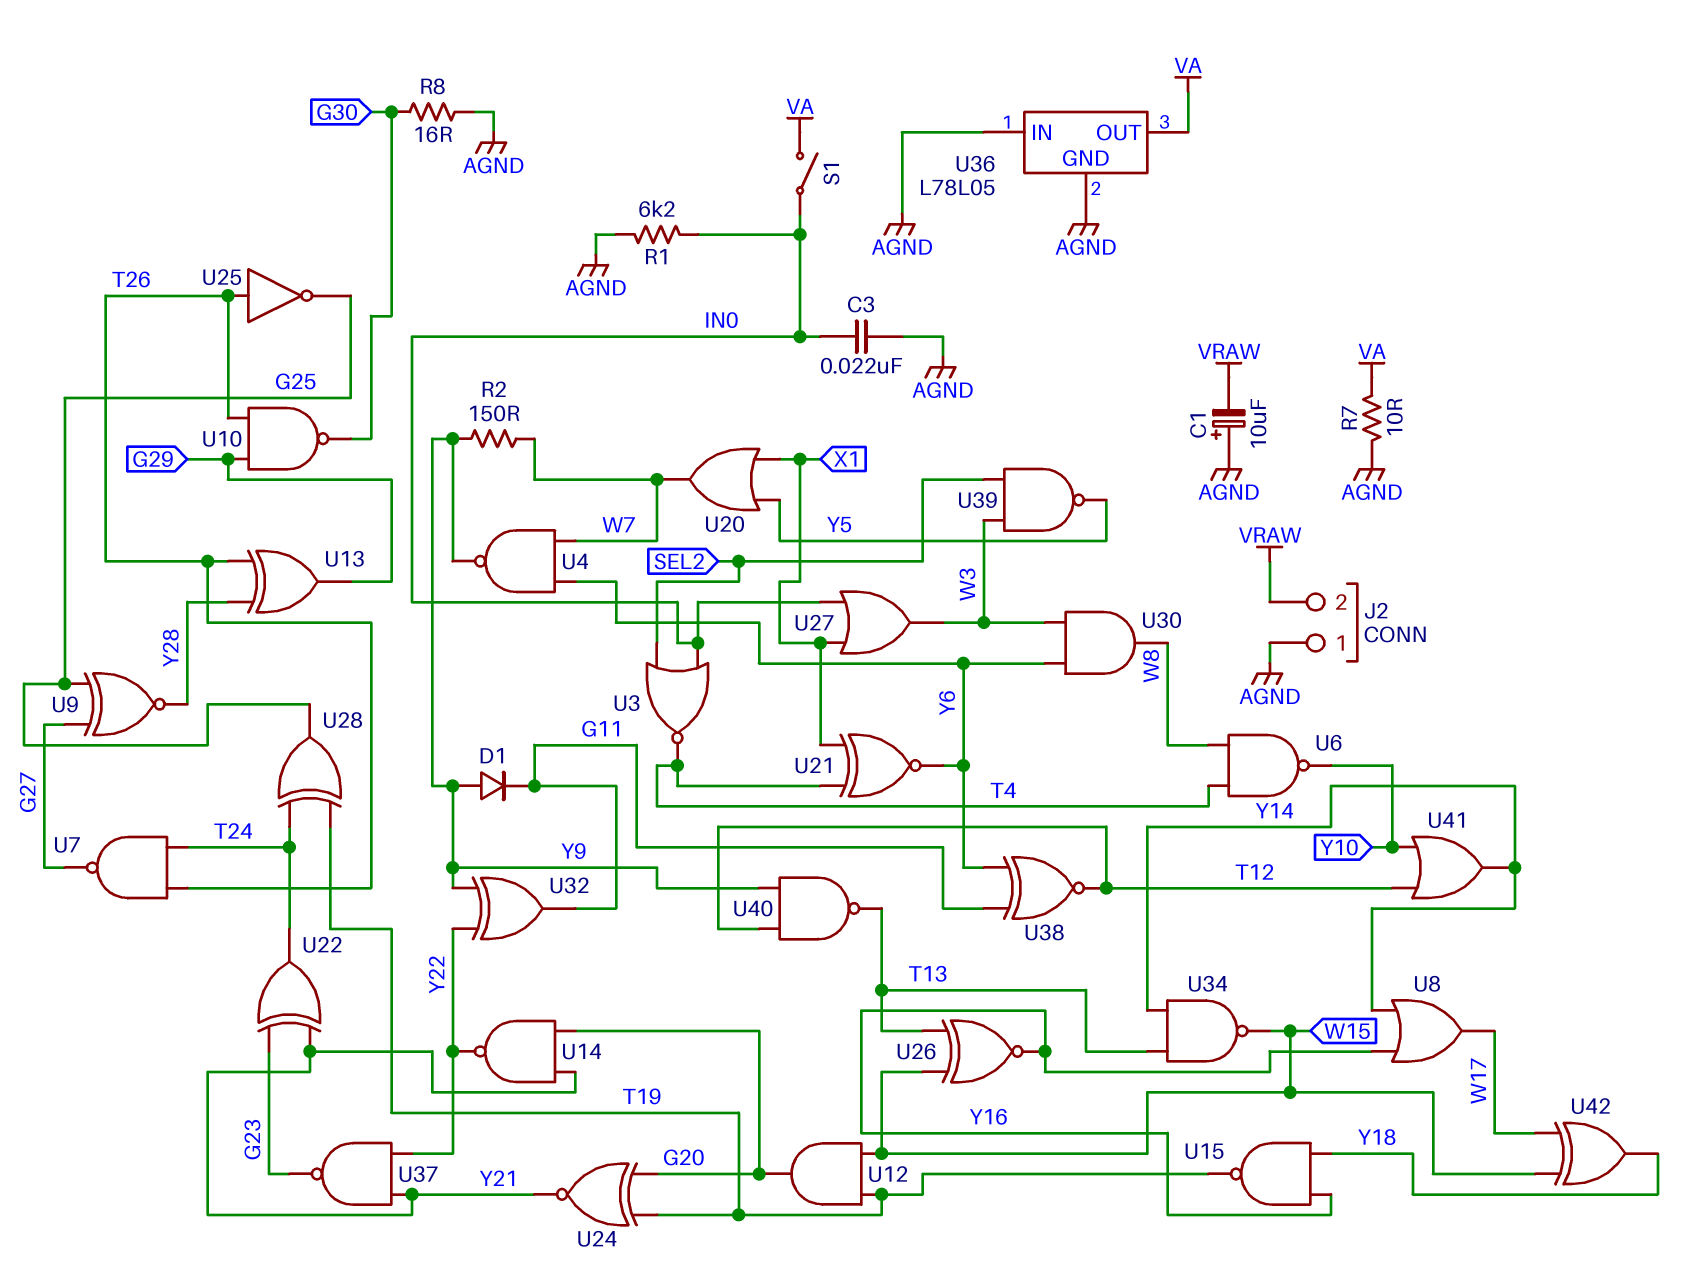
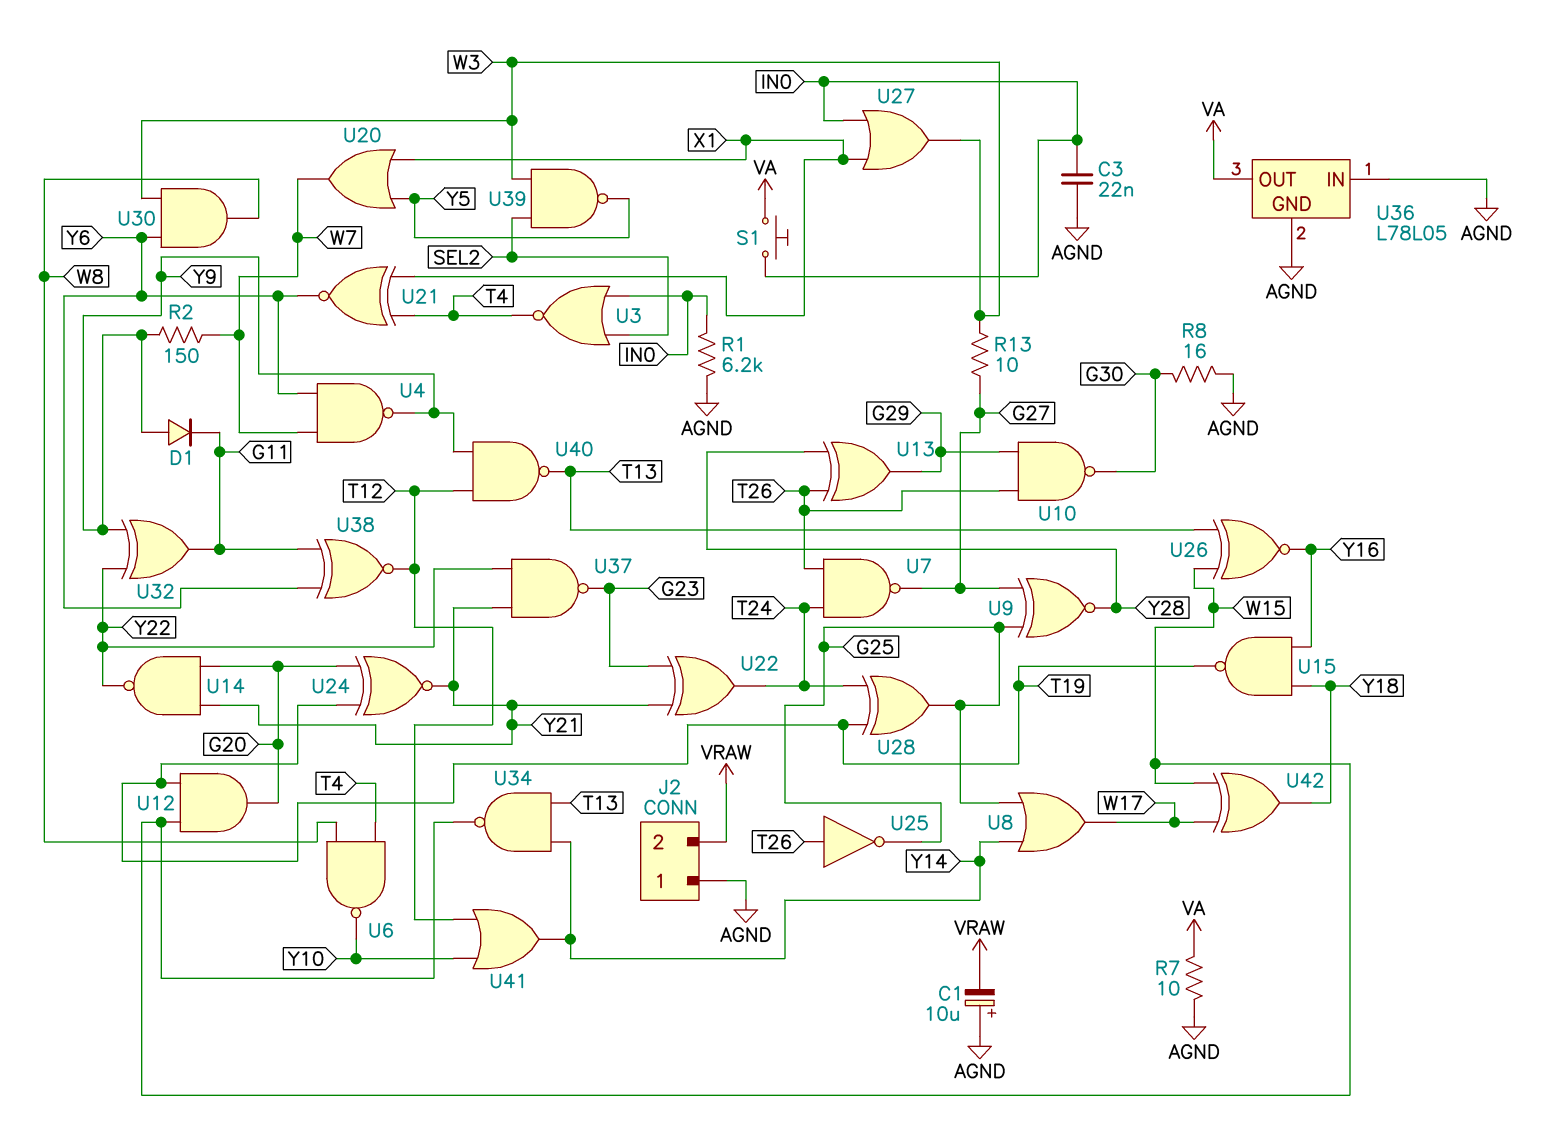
R13: none -> 10 (G27, W3)
S1: switch (IN0, VA) -> button (IN0, VA)
U8: OR (in Y14, in Y16, out W17) -> OR (in G25, in Y14, out W17)

